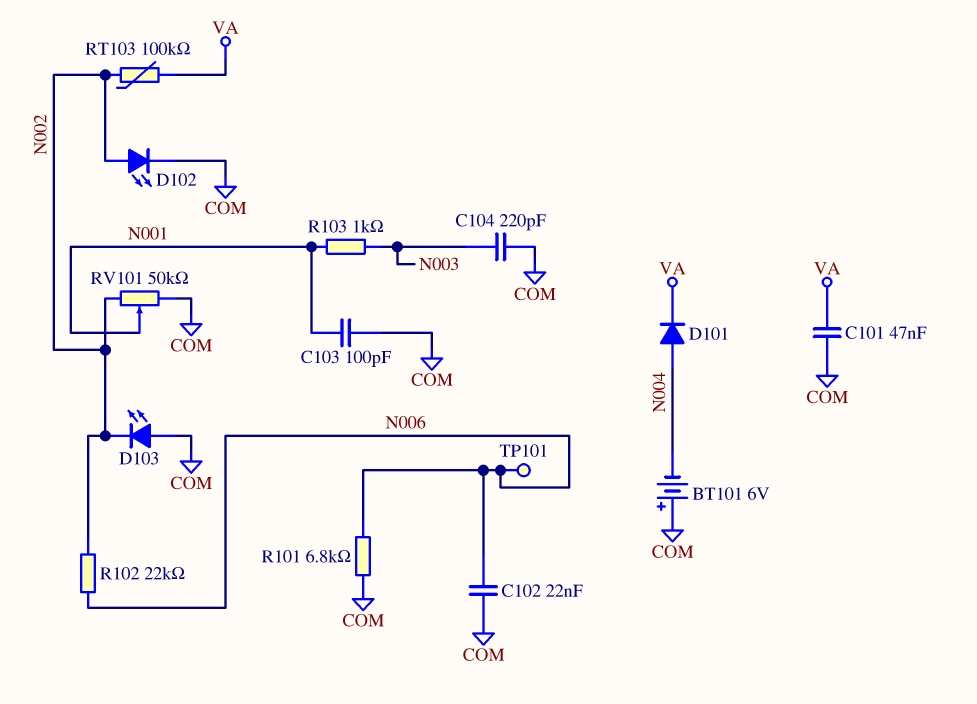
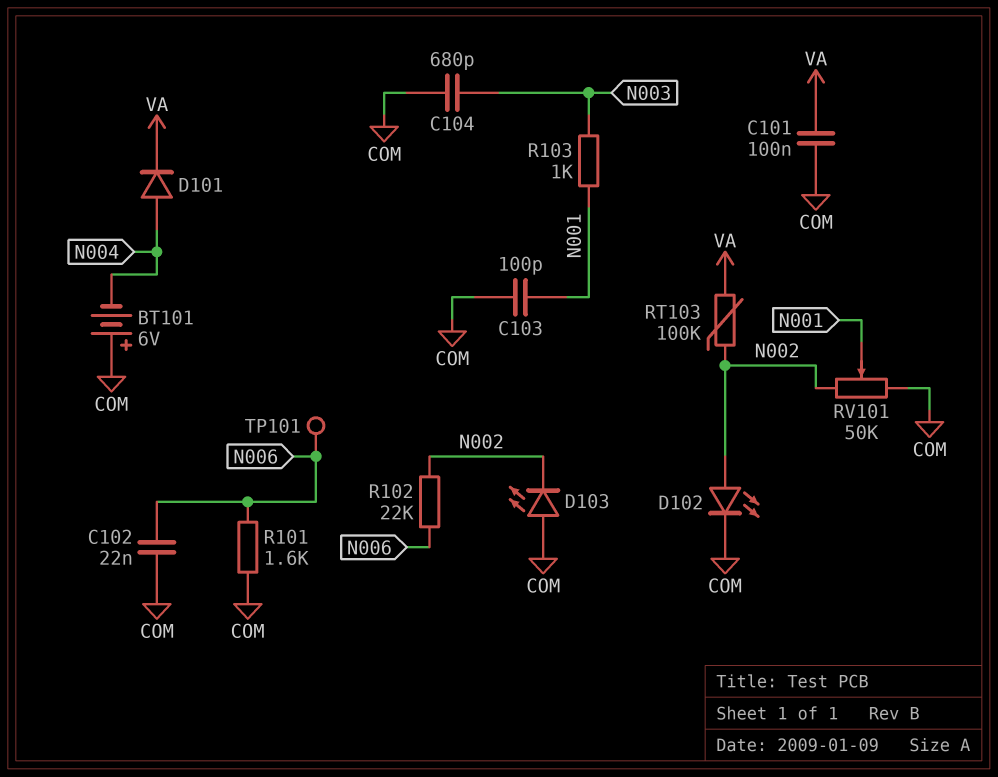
C101: 47nF (COM, VA) -> 100nF (COM, VA)
C104: 220pF (COM, N003) -> 680pF (COM, N003)
R101: 6.8k (COM, N006) -> 1.6k (COM, N006)

